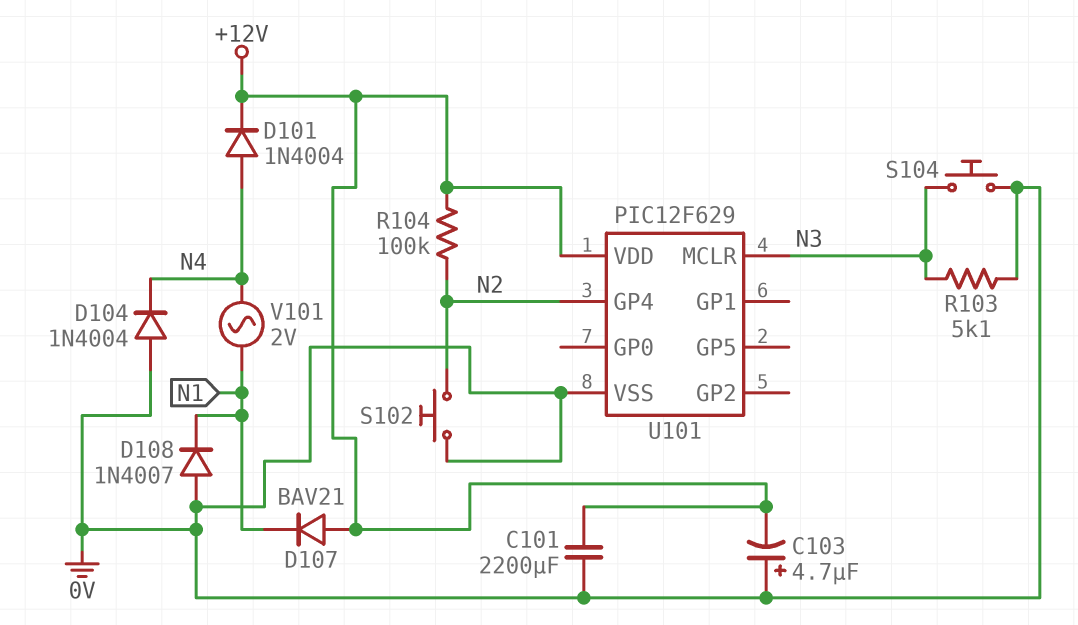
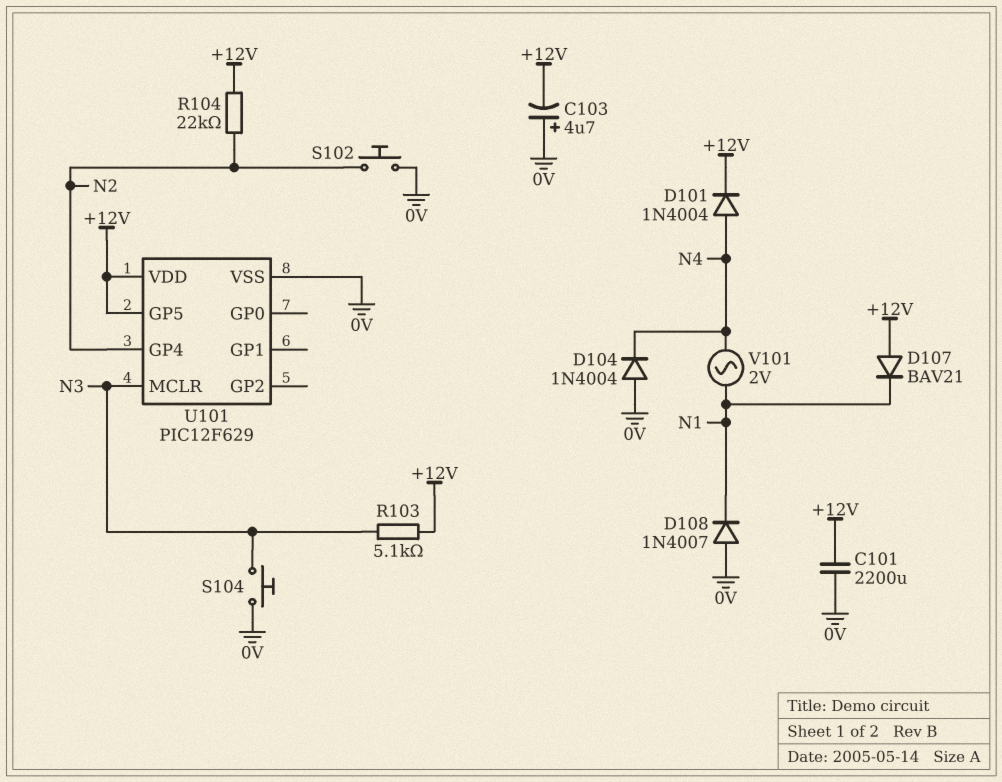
R103: 5.1k (0V, N3) -> 5.1k (+12V, N3)
R104: 100k (+12V, N2) -> 22k (+12V, N2)
U101 pin GP5: none -> +12V

